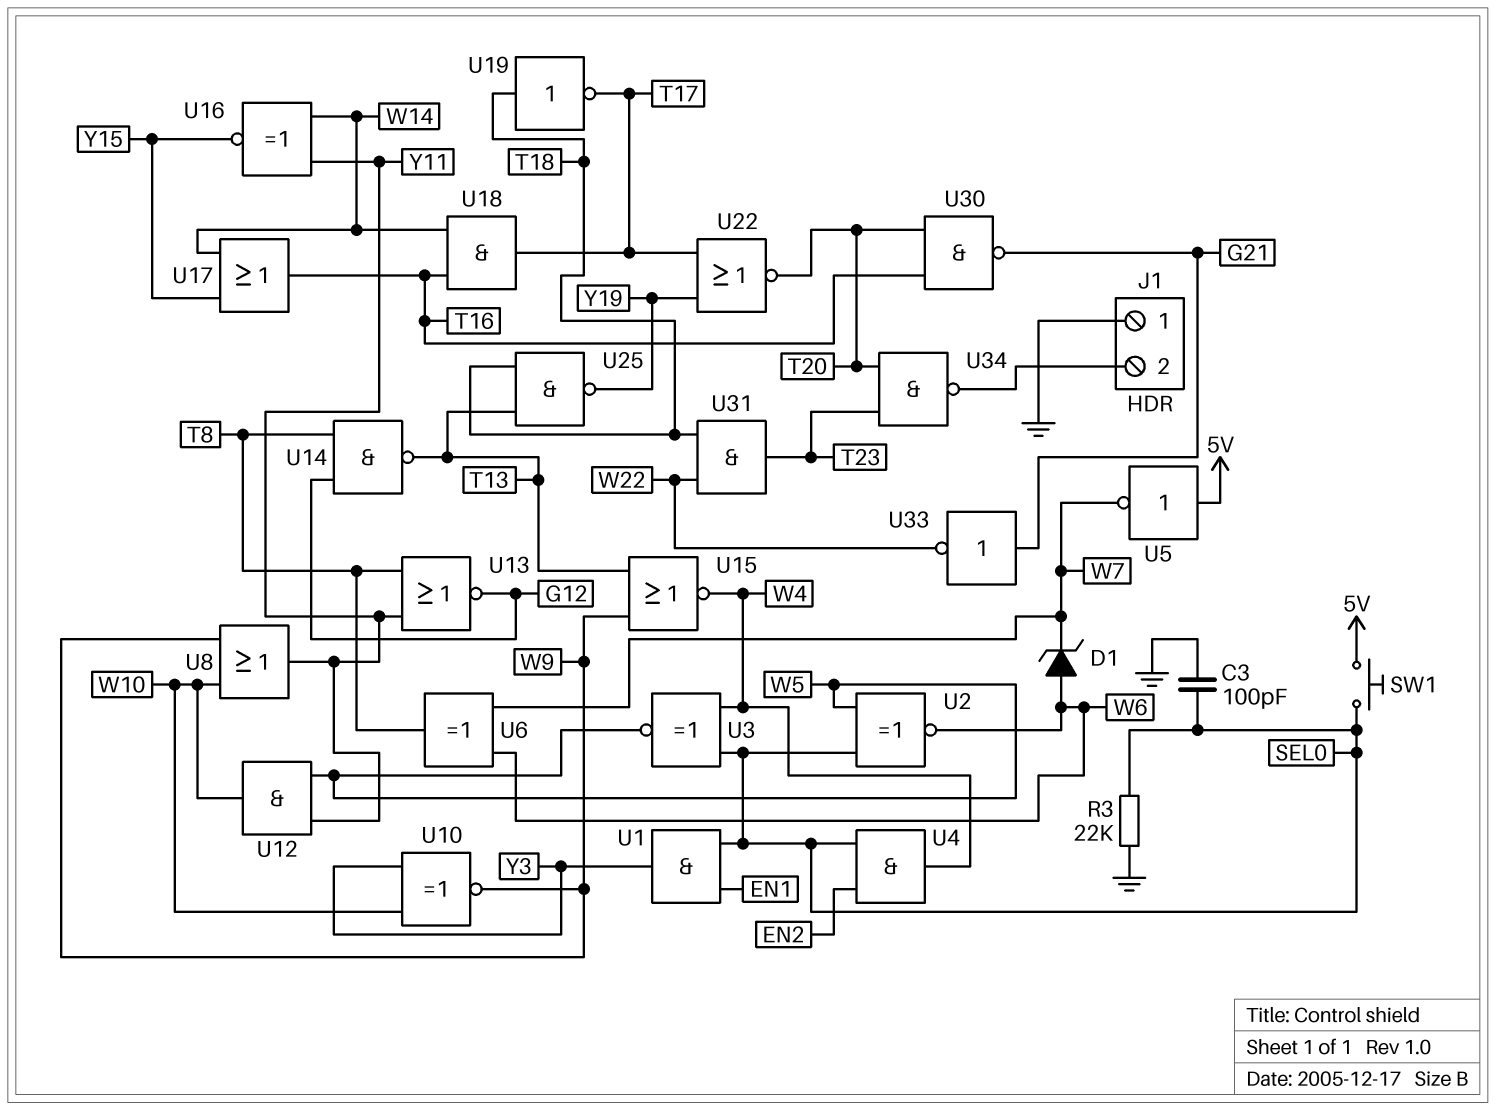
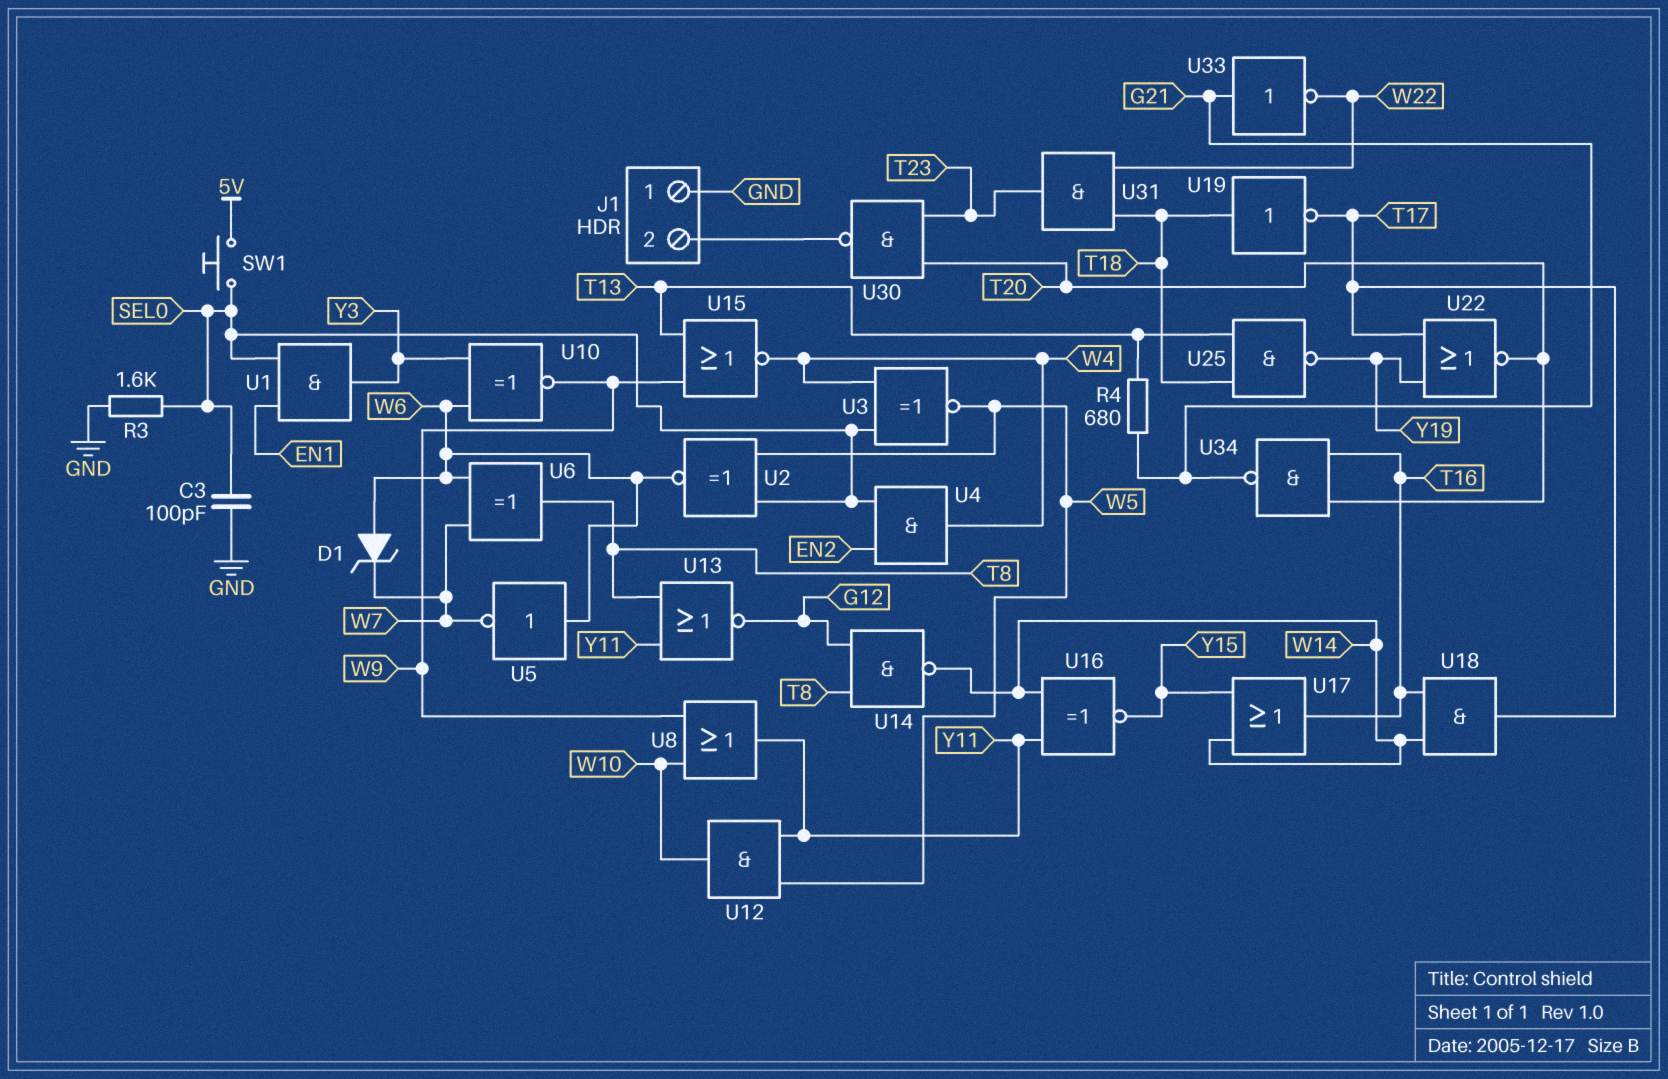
R3: 22k (GND, SEL0) -> 1.6k (GND, SEL0)
R4: none -> 680 (G21, T13)
U5: NOT (in 5V, out W7) -> NOT (in W6, out W7)
U10: XNOR (in W10, in Y3, out W9) -> XNOR (in W6, in Y3, out W9)
U14: NAND (in G12, in T8, out T13) -> NAND (in G12, in T8, out W14)
U30: NAND (in T16, in T20, out G21) -> NAND (in T20, in T23, out J1/2)
U34: NAND (in T20, in T23, out J1/2) -> NAND (in T16, in T20, out G21)

